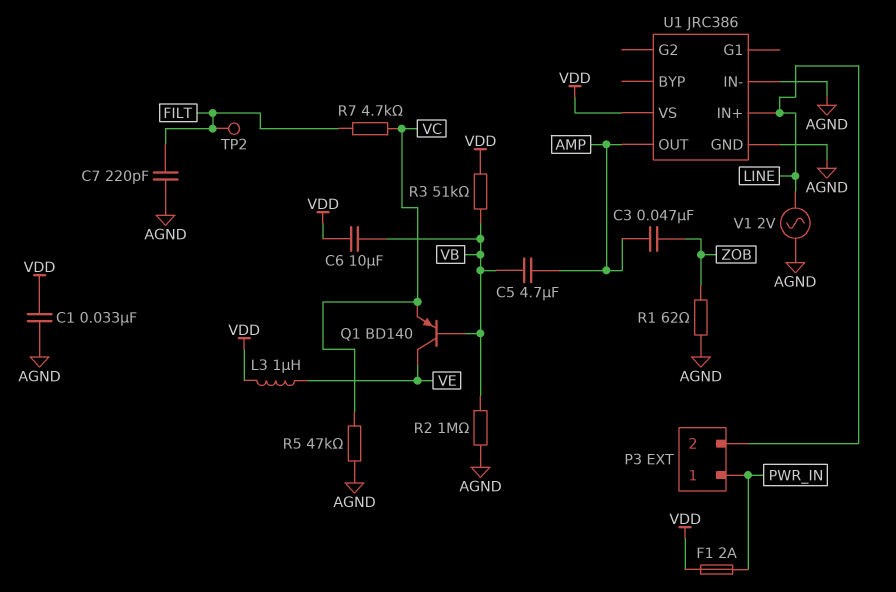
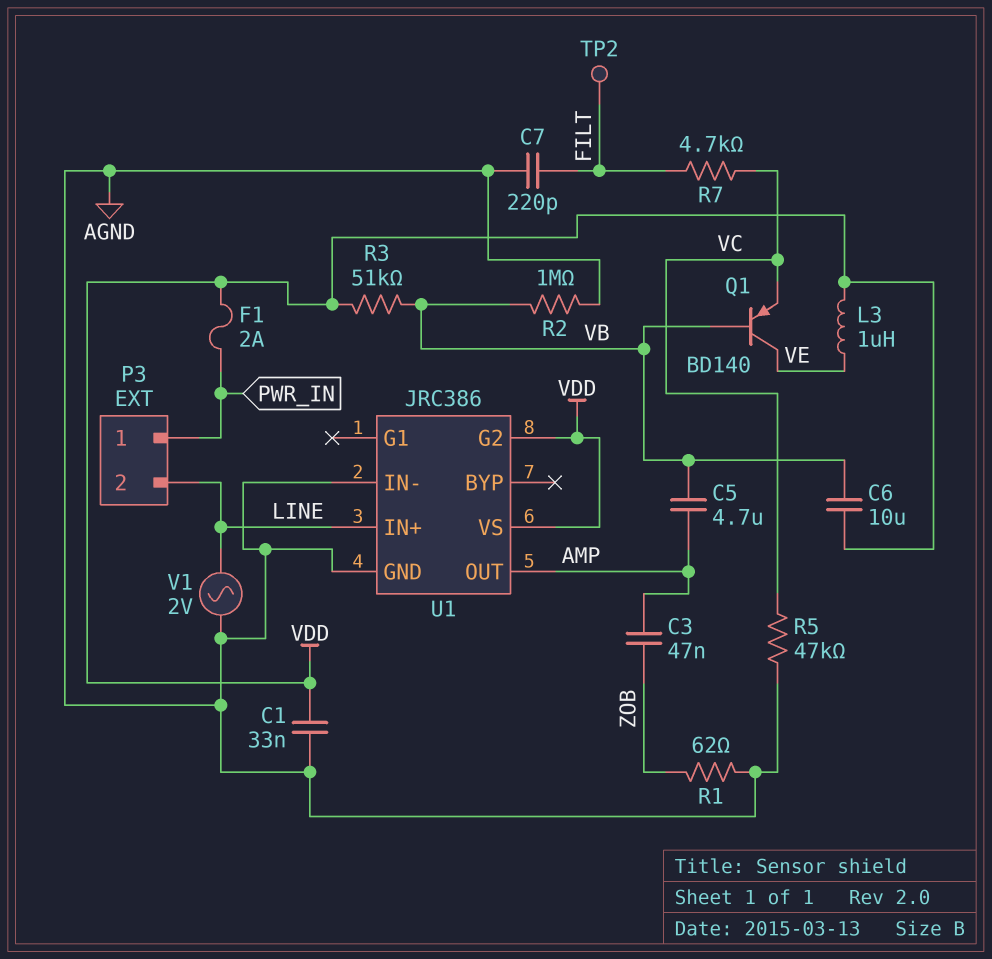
U1 pin G2: none -> VDD

